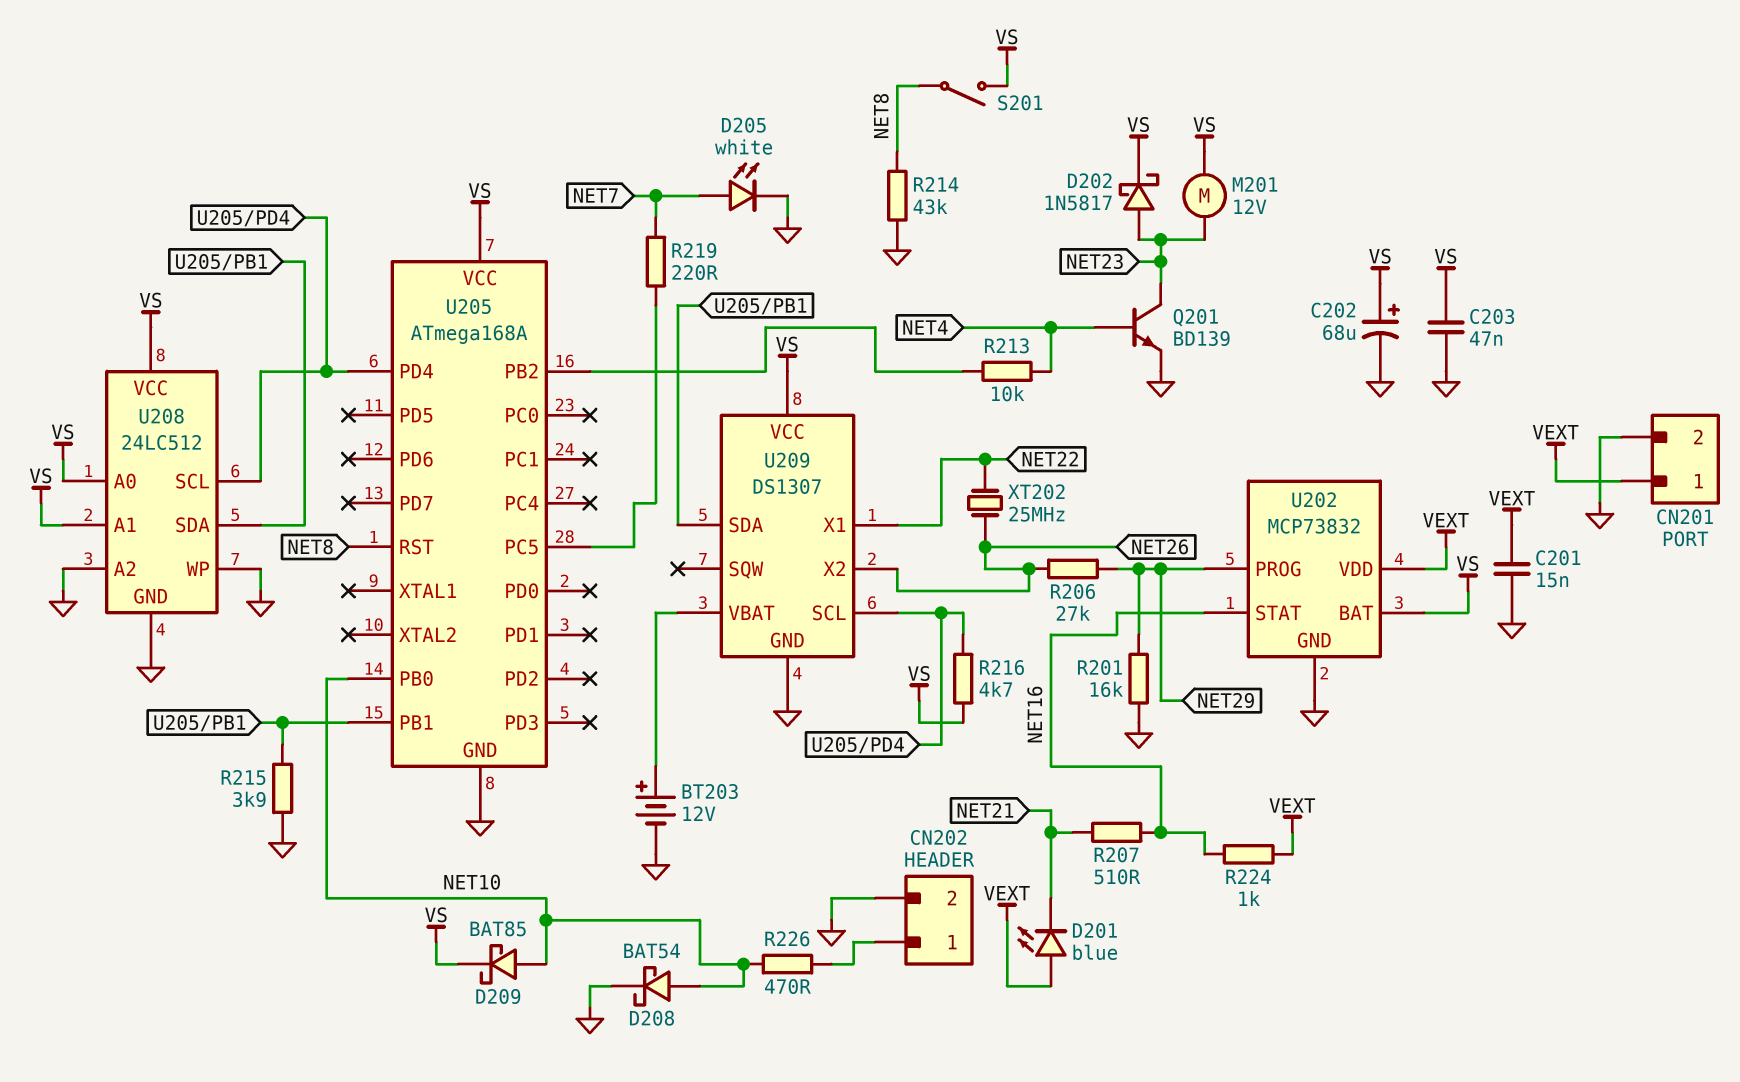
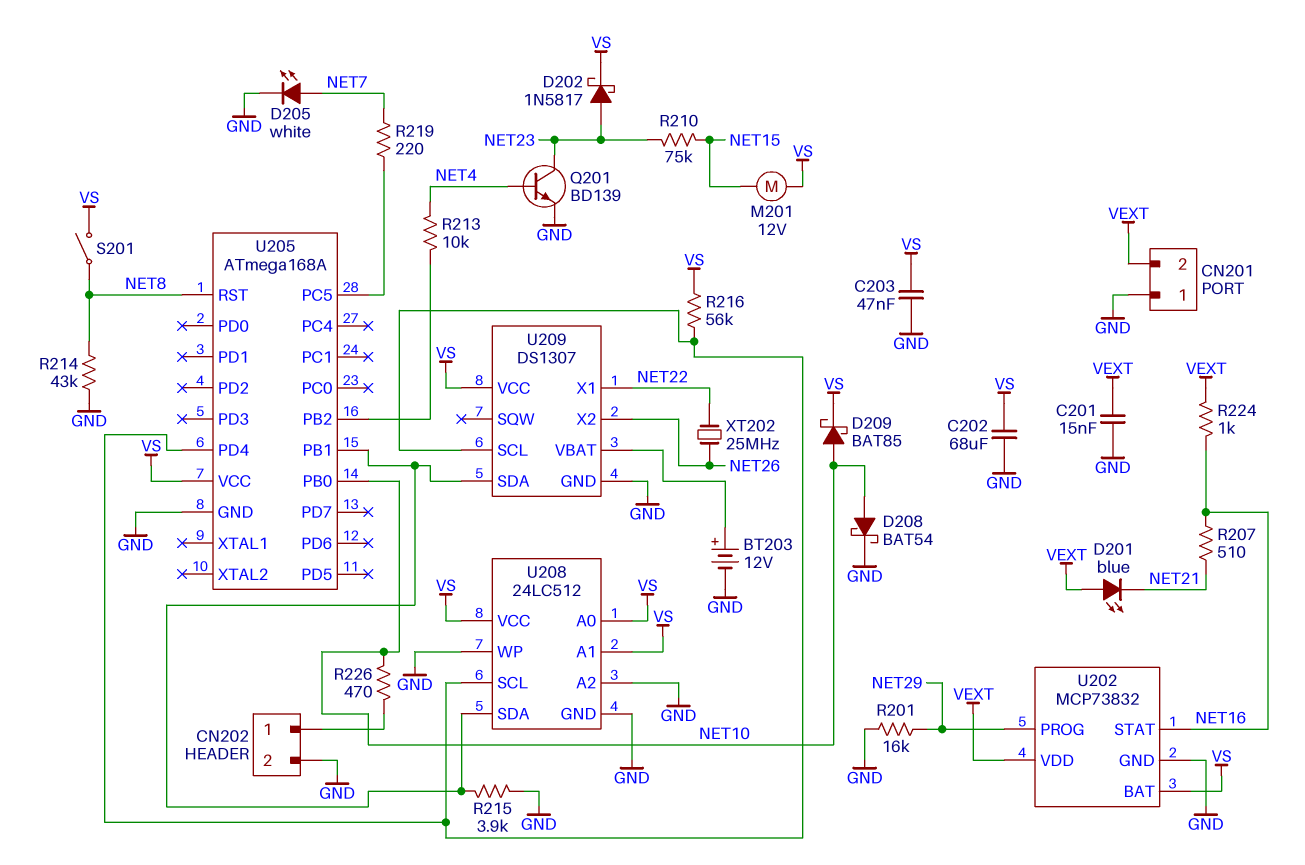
C202: 68uF (plus VS, minus GND) -> 68uF (GND, VS)
CN201 pin 1: VEXT -> GND
CN201 pin 2: GND -> VEXT
M201: motor 12V (NET23, VS) -> motor 12V (NET15, VS)
R206: 27k (NET26, NET29) -> none
R210: none -> 75k (NET15, NET23)
R216: 4.7k (U205/PD4, VS) -> 56k (U205/PD4, VS)

